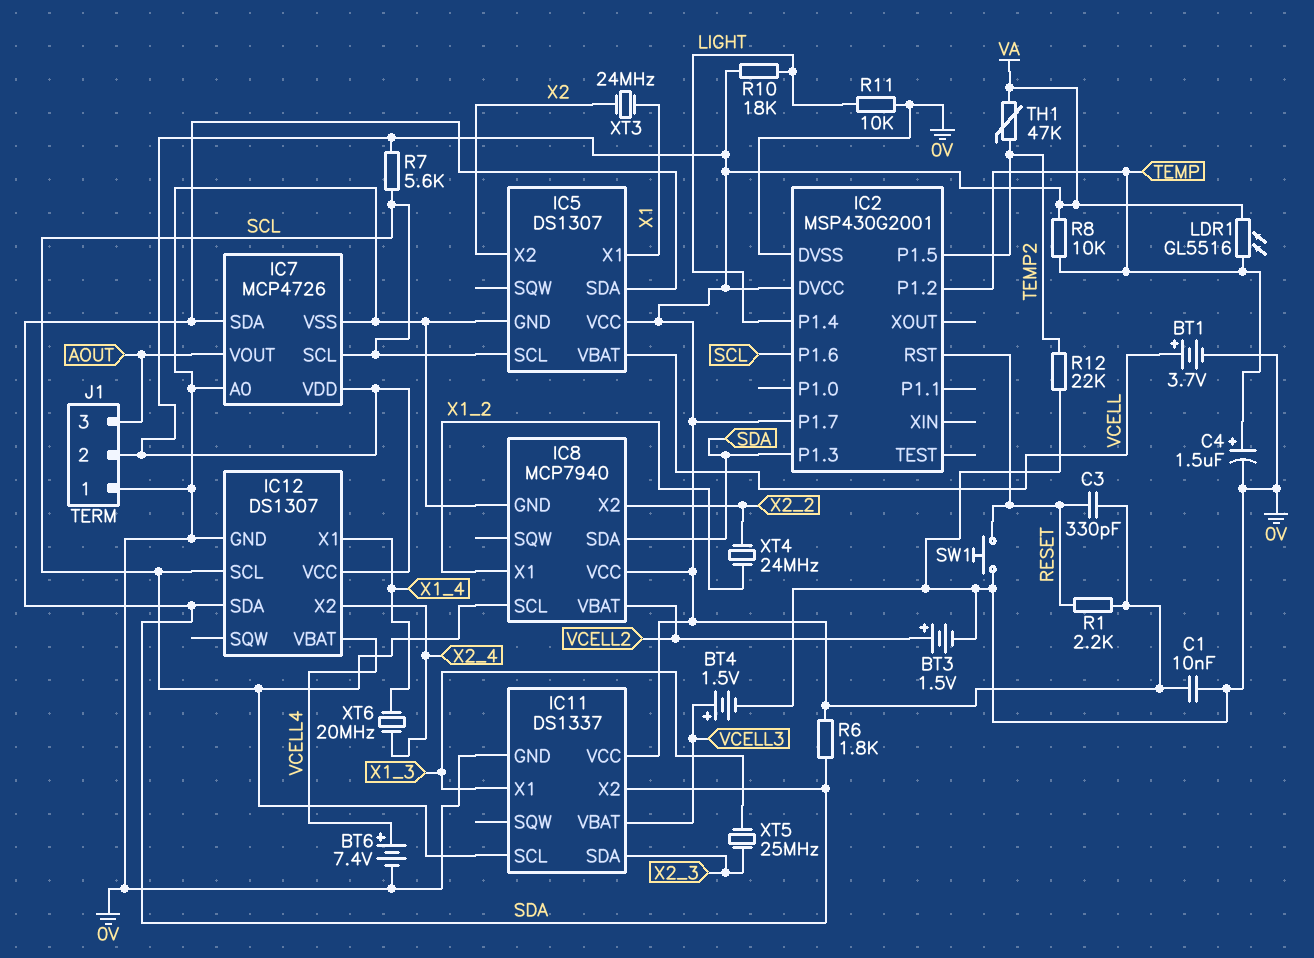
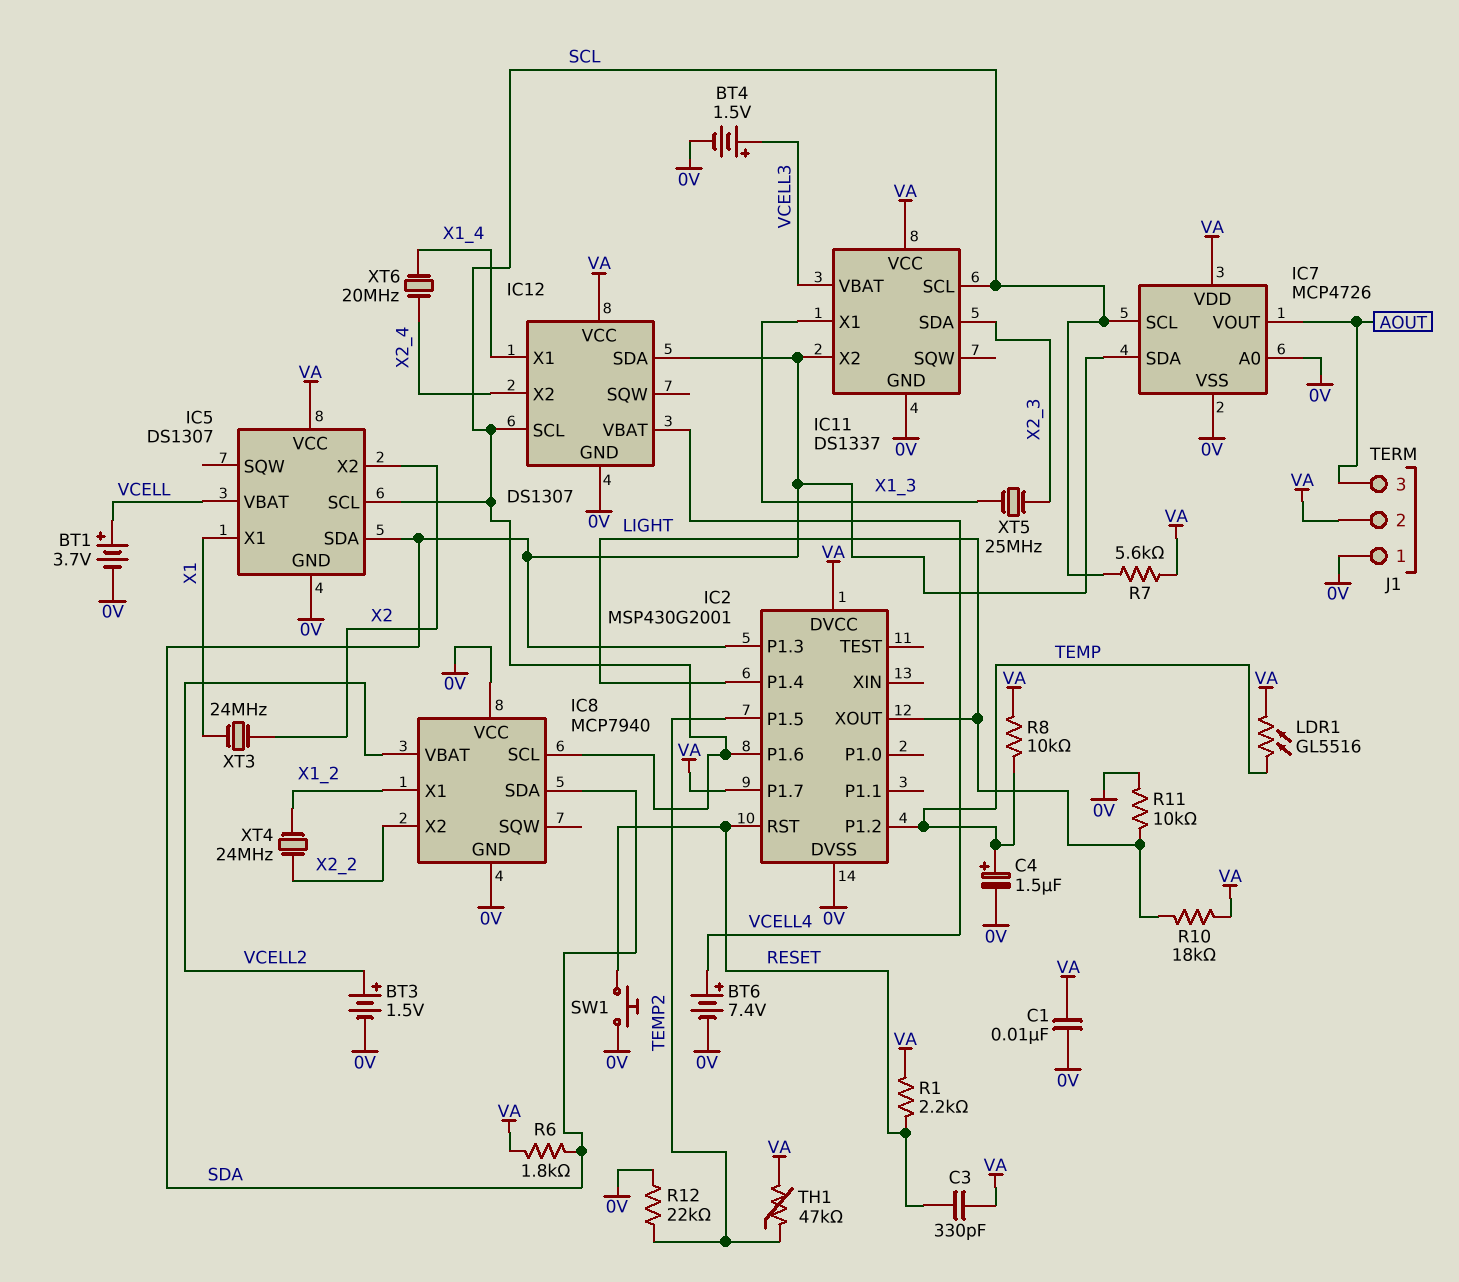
IC2 pin XOUT: none -> LIGHT
IC8 pin VCC: VA -> 0V

